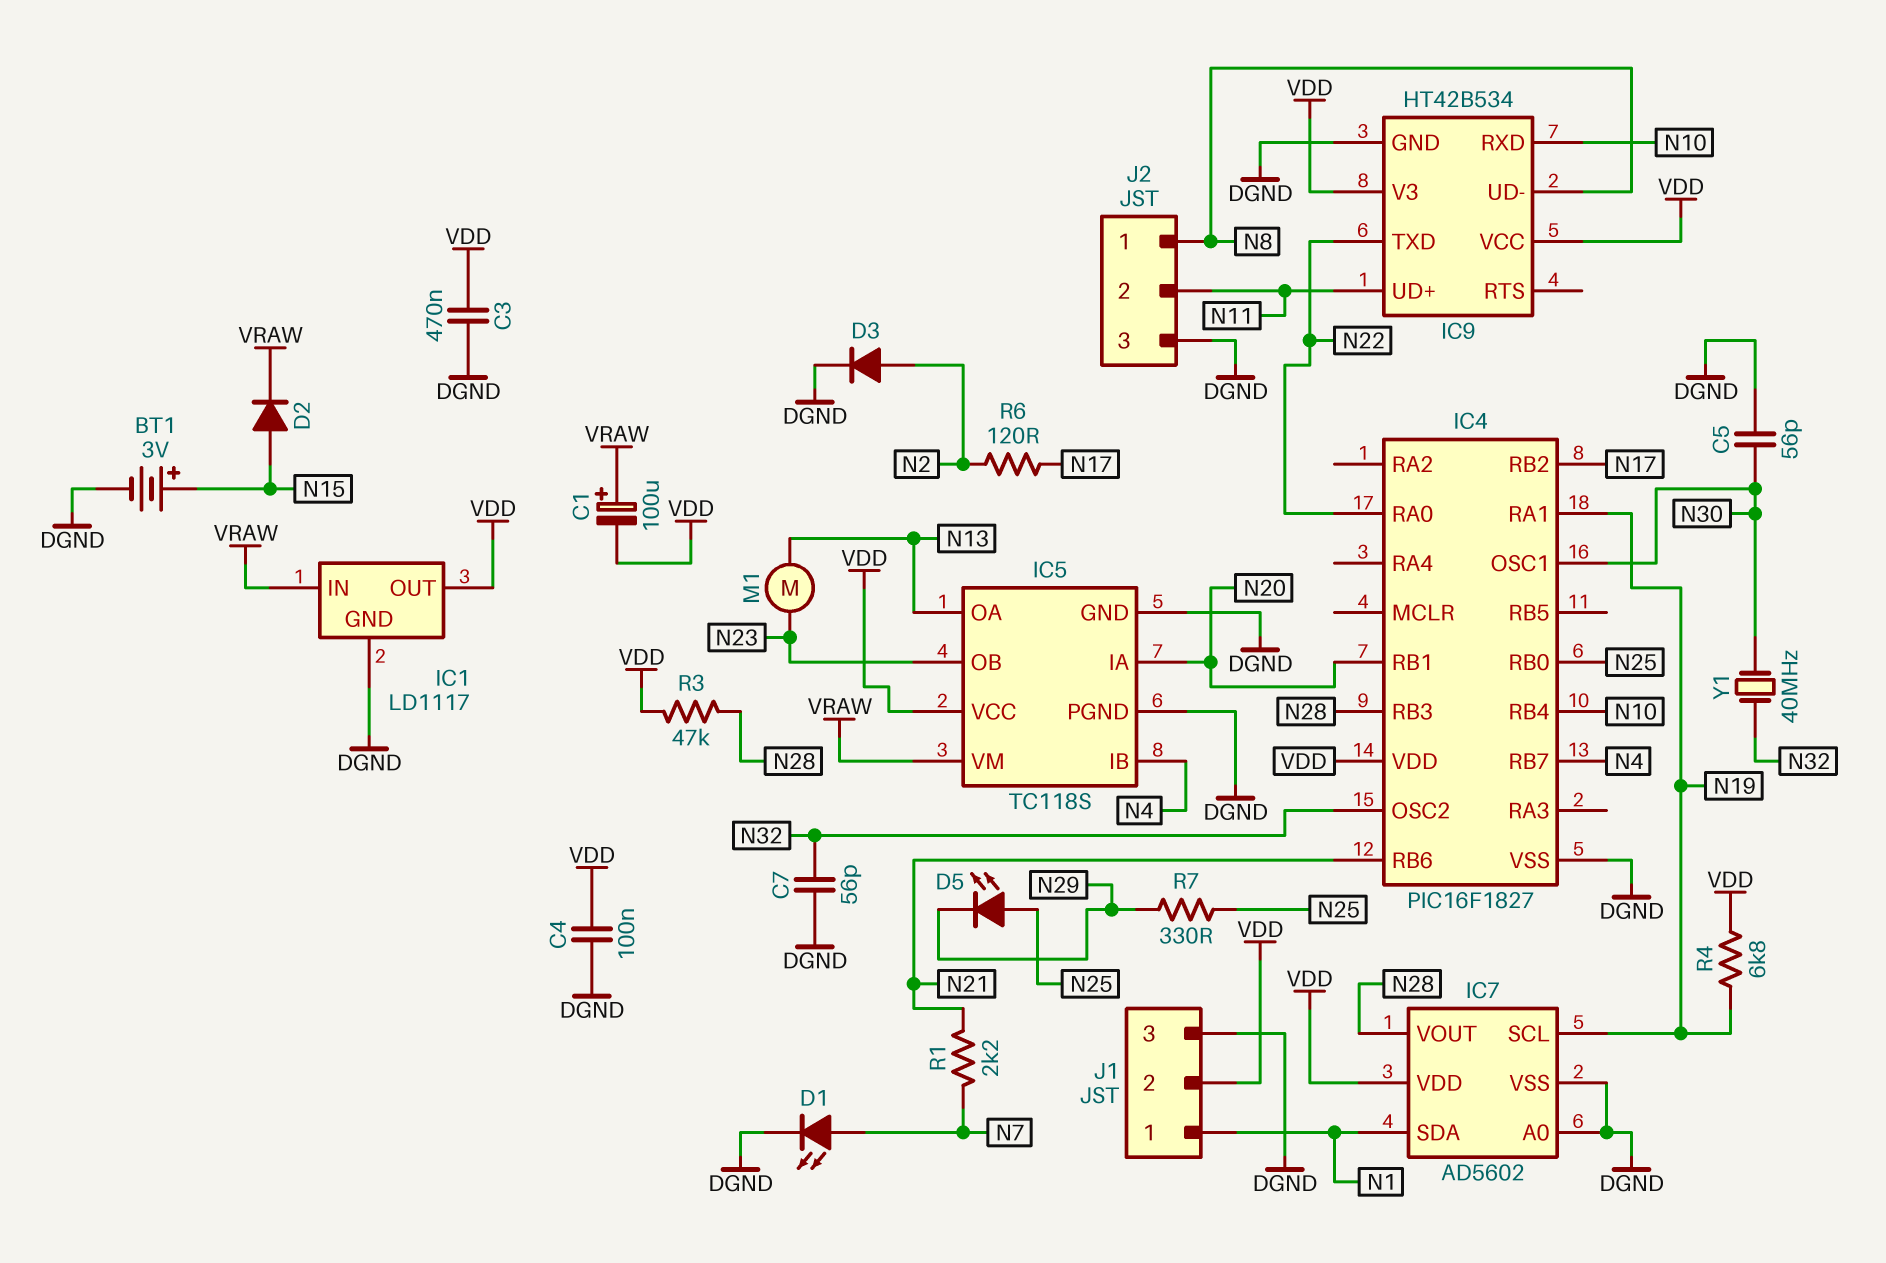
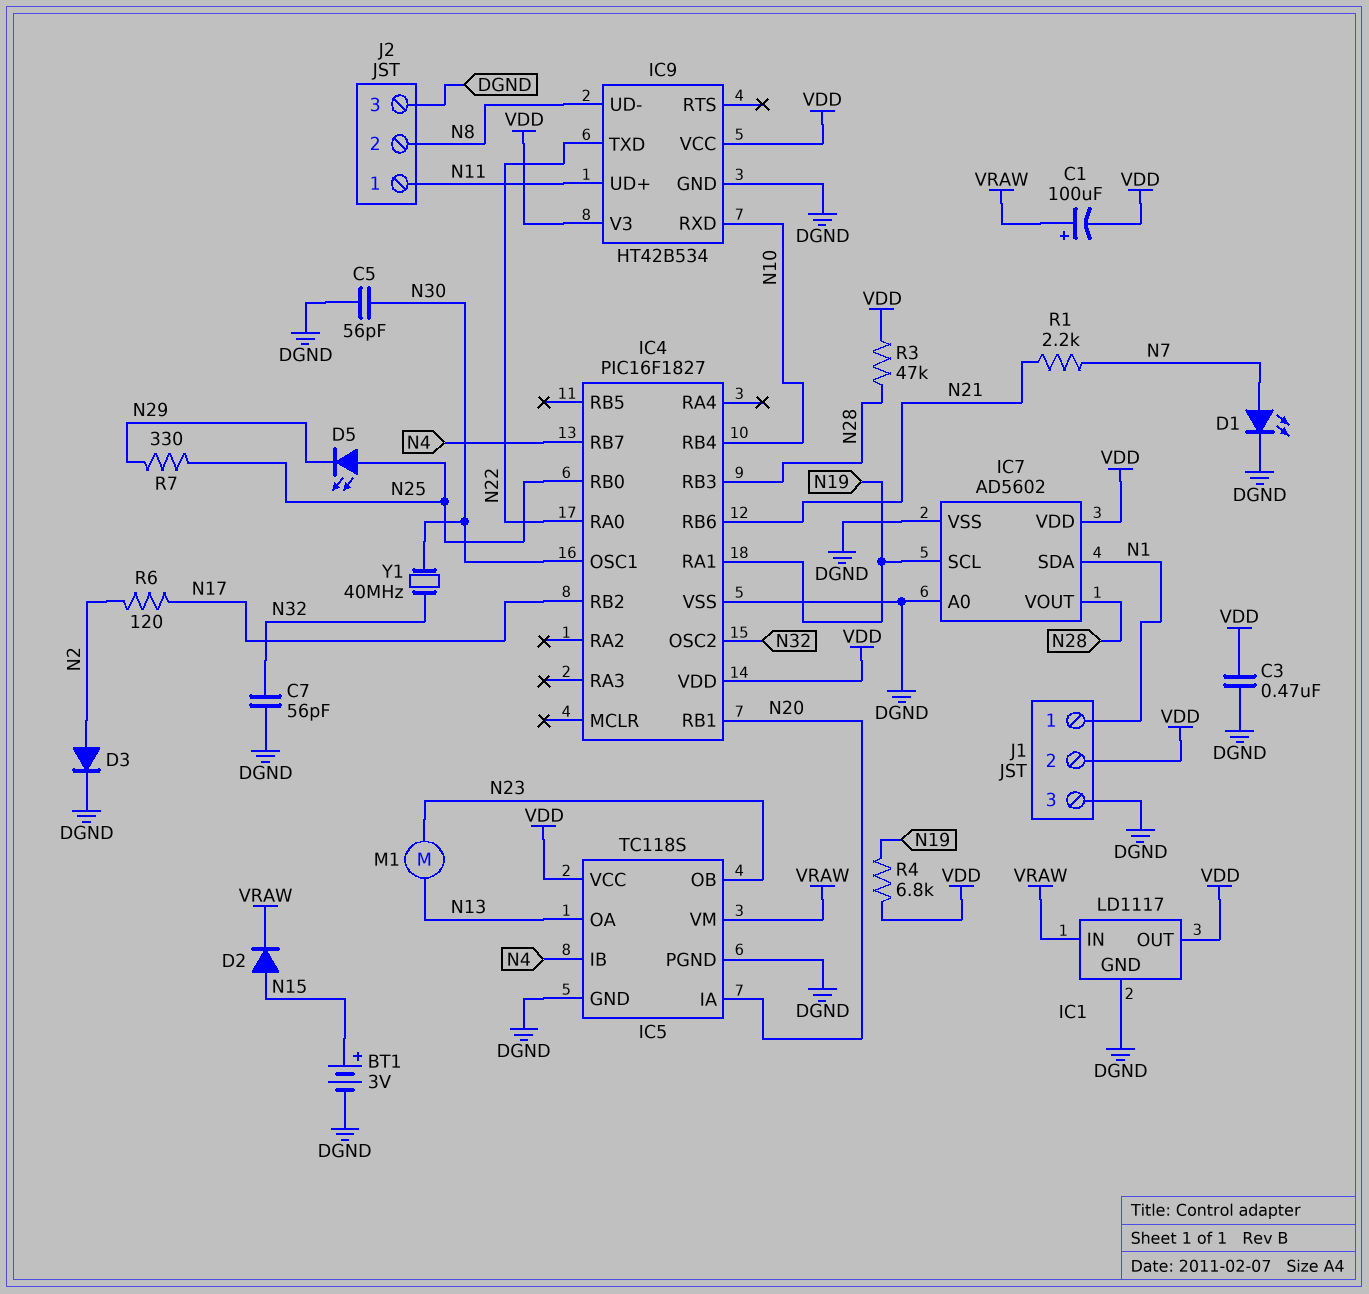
C4: 100nF (DGND, VDD) -> none
J2 pin 1: N8 -> N11
J2 pin 2: N11 -> N8

